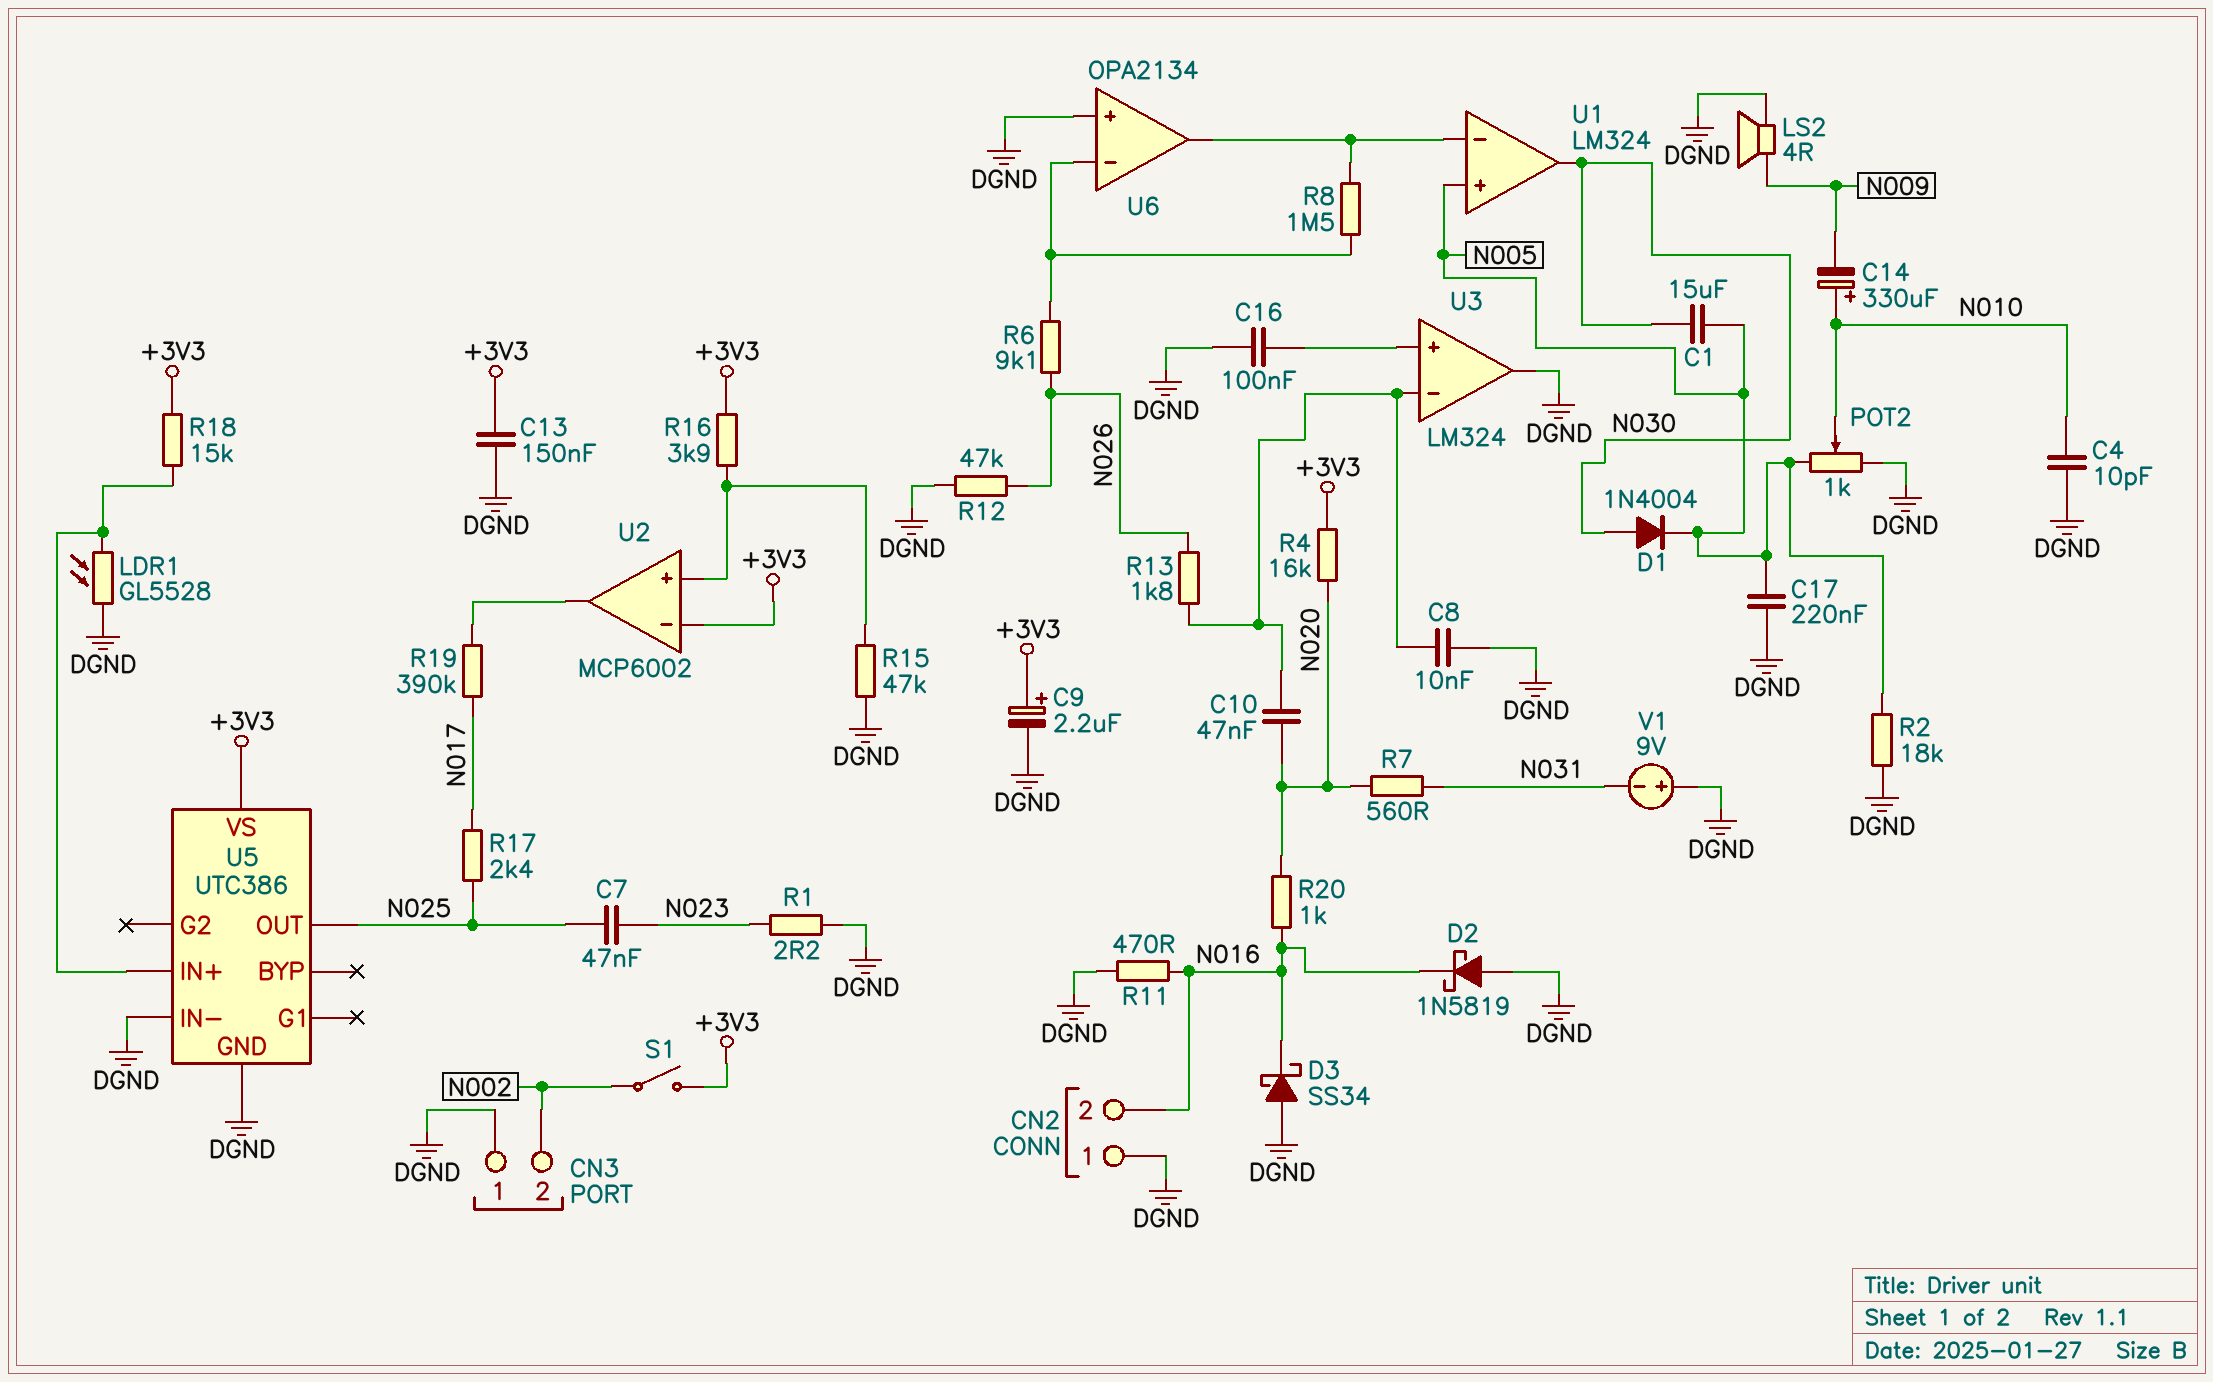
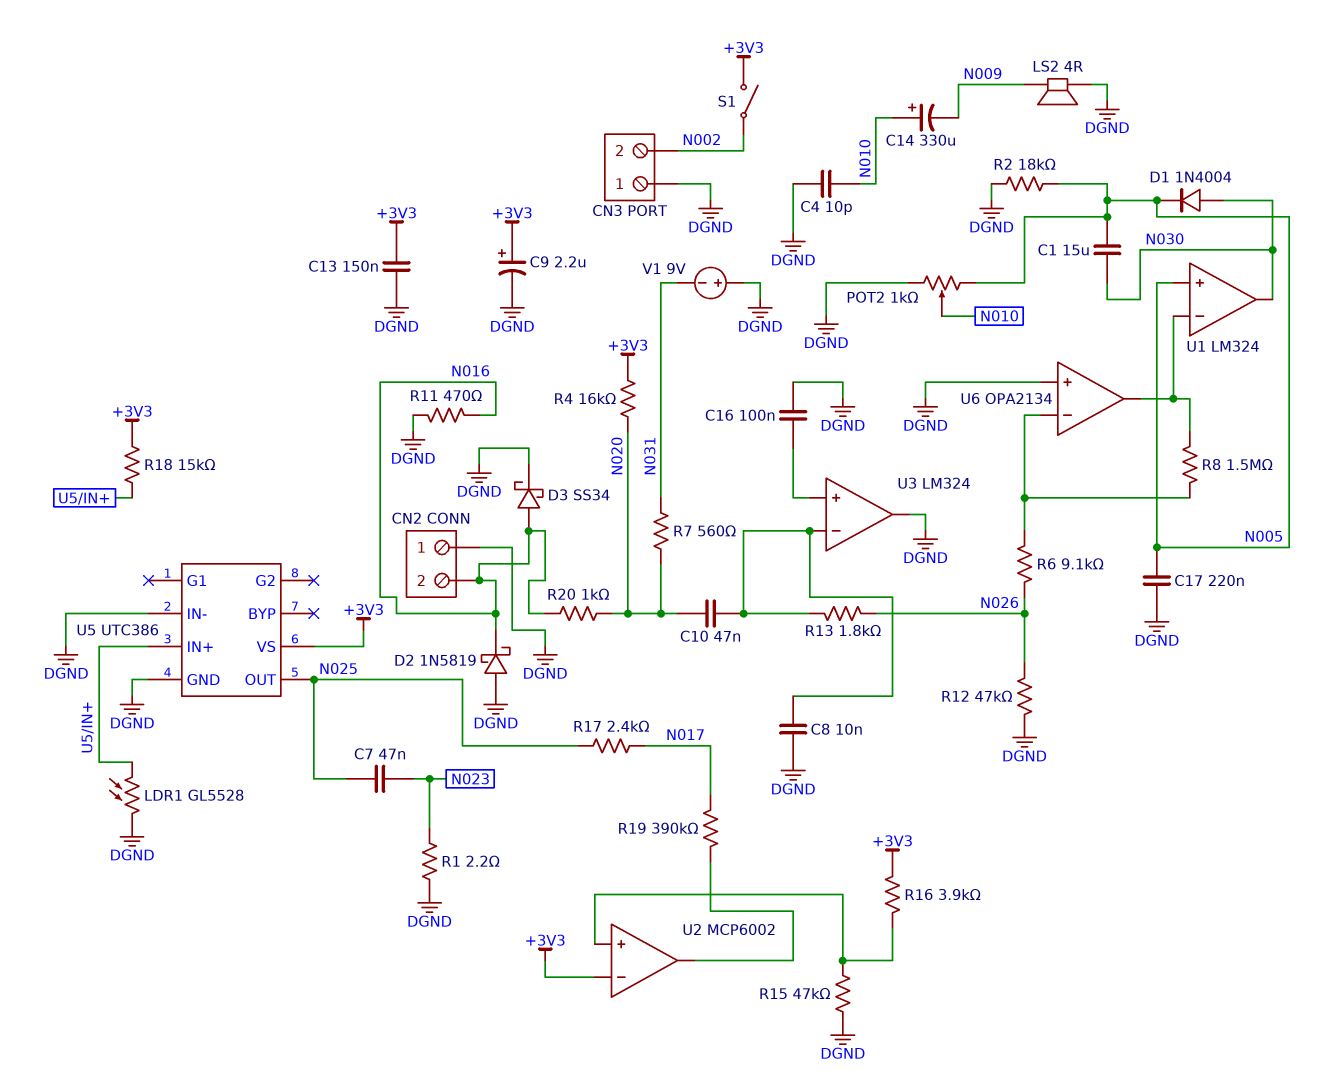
D3: schottky SS34 (A DGND, K N016) -> schottky SS34 (A N016, K DGND)

